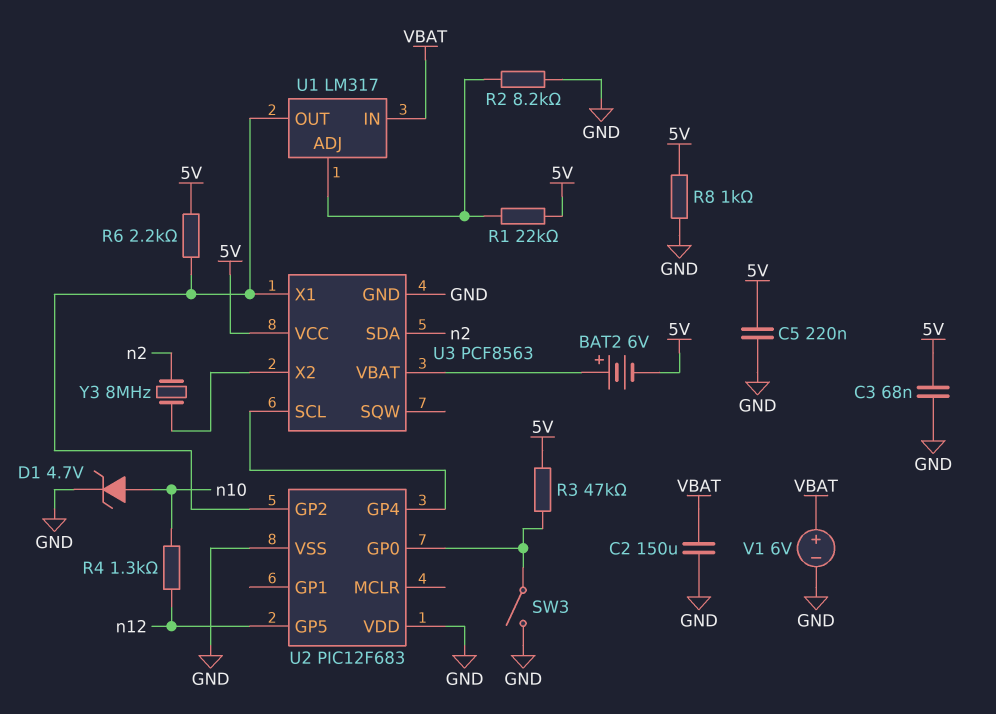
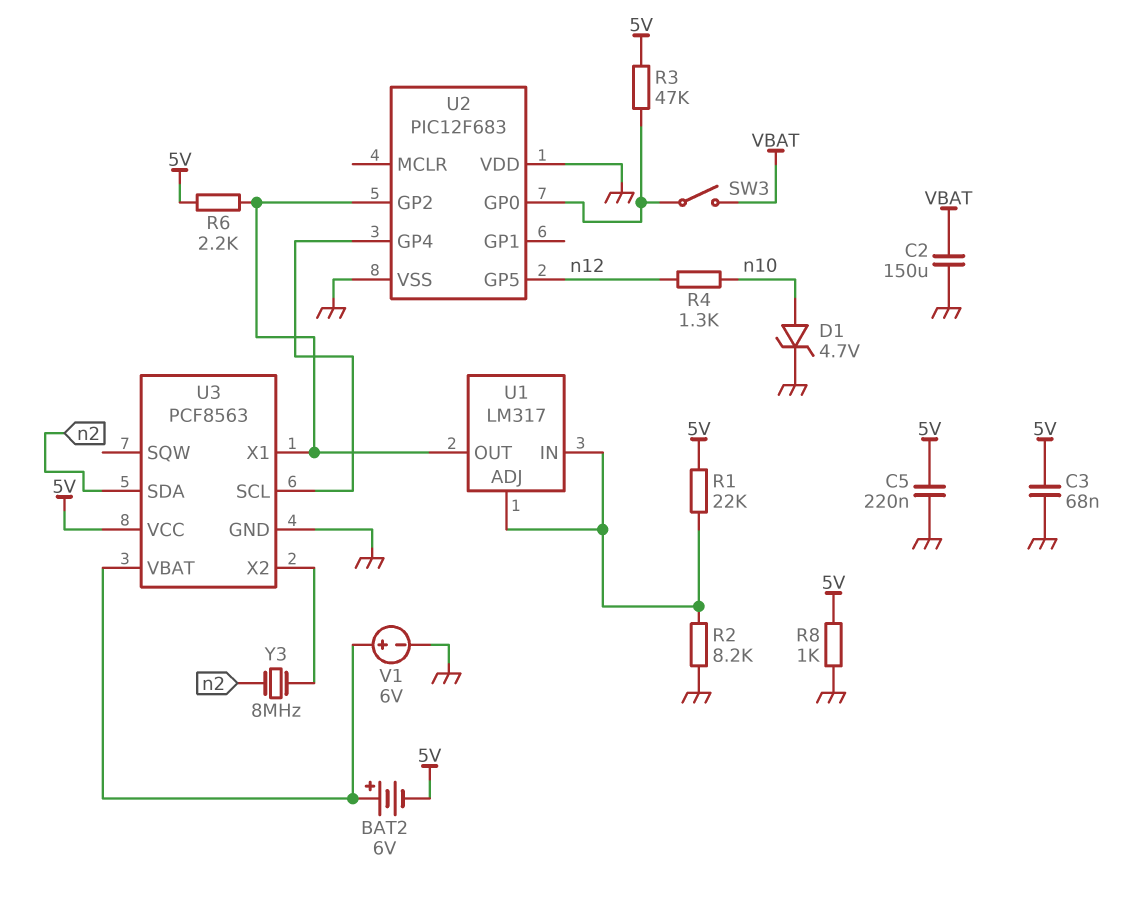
SW3: switch (GND, U2/GP0) -> switch (U2/GP0, VBAT)
U1 pin IN: VBAT -> U1/ADJ
V1: 6V (plus VBAT, minus GND) -> 6V (plus U3/VBAT, minus GND)

